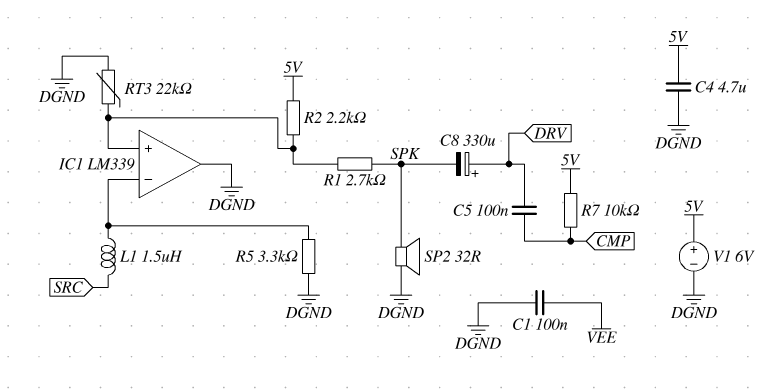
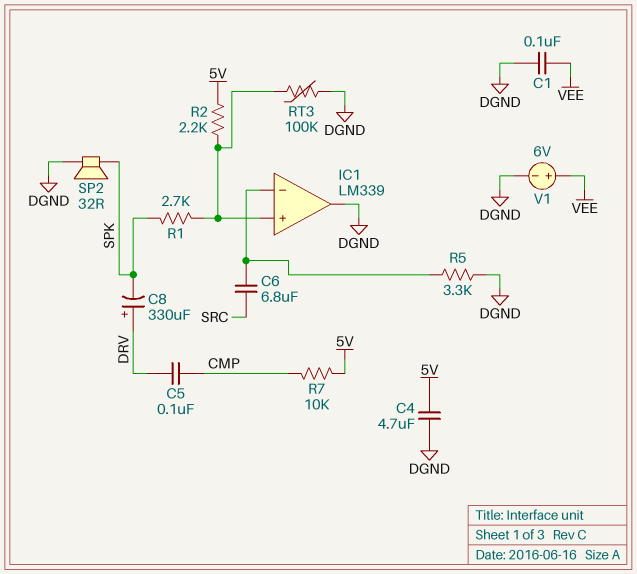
C6: none -> 6.8uF (IC1/in-, SRC)
L1: 1.5uH (IC1/in-, SRC) -> none
RT3: 22k (DGND, IC1/in+) -> 100k (DGND, IC1/in+)
V1: 6V (plus 5V, minus DGND) -> 6V (plus VEE, minus DGND)

